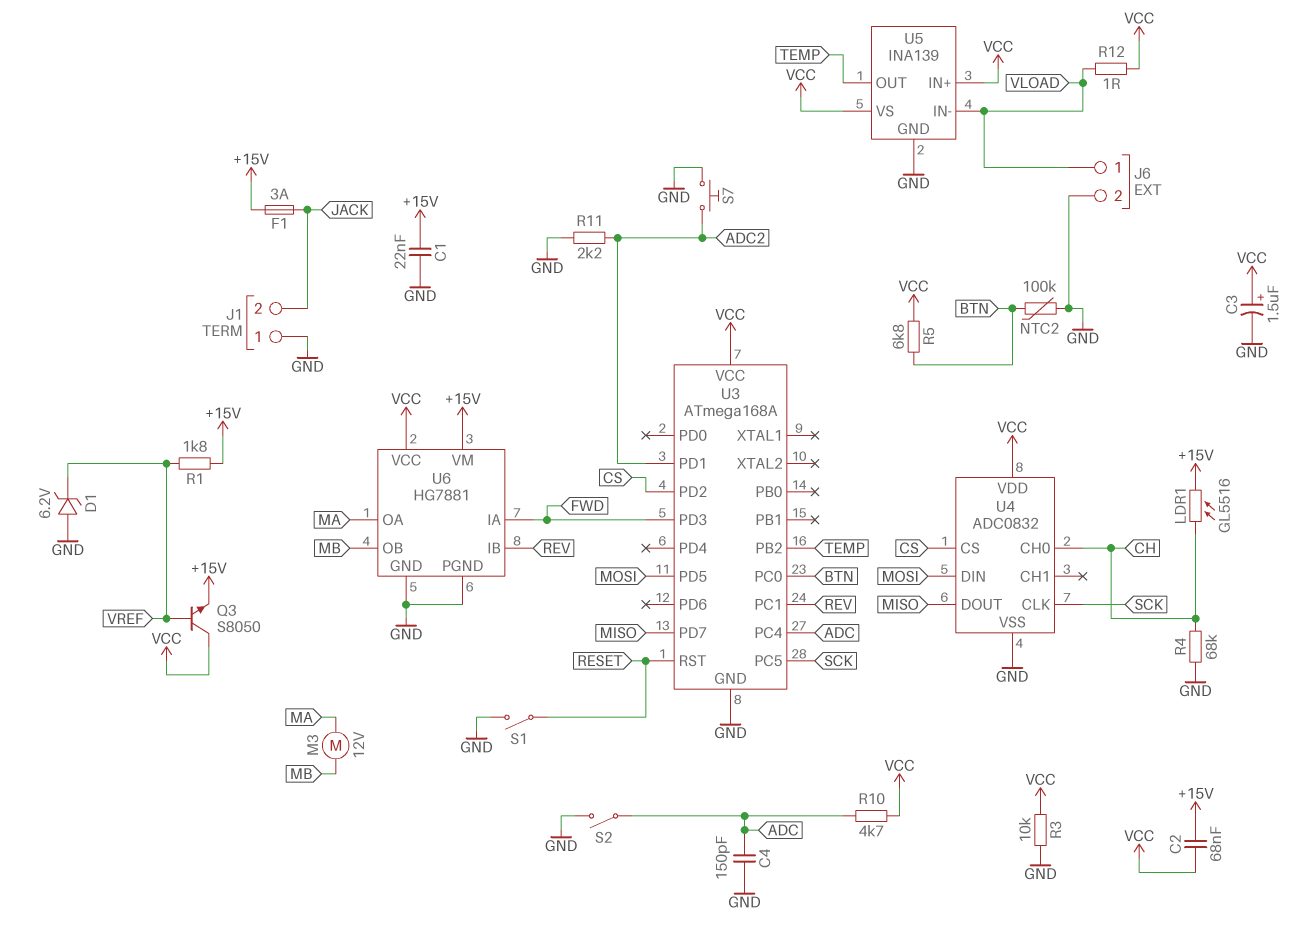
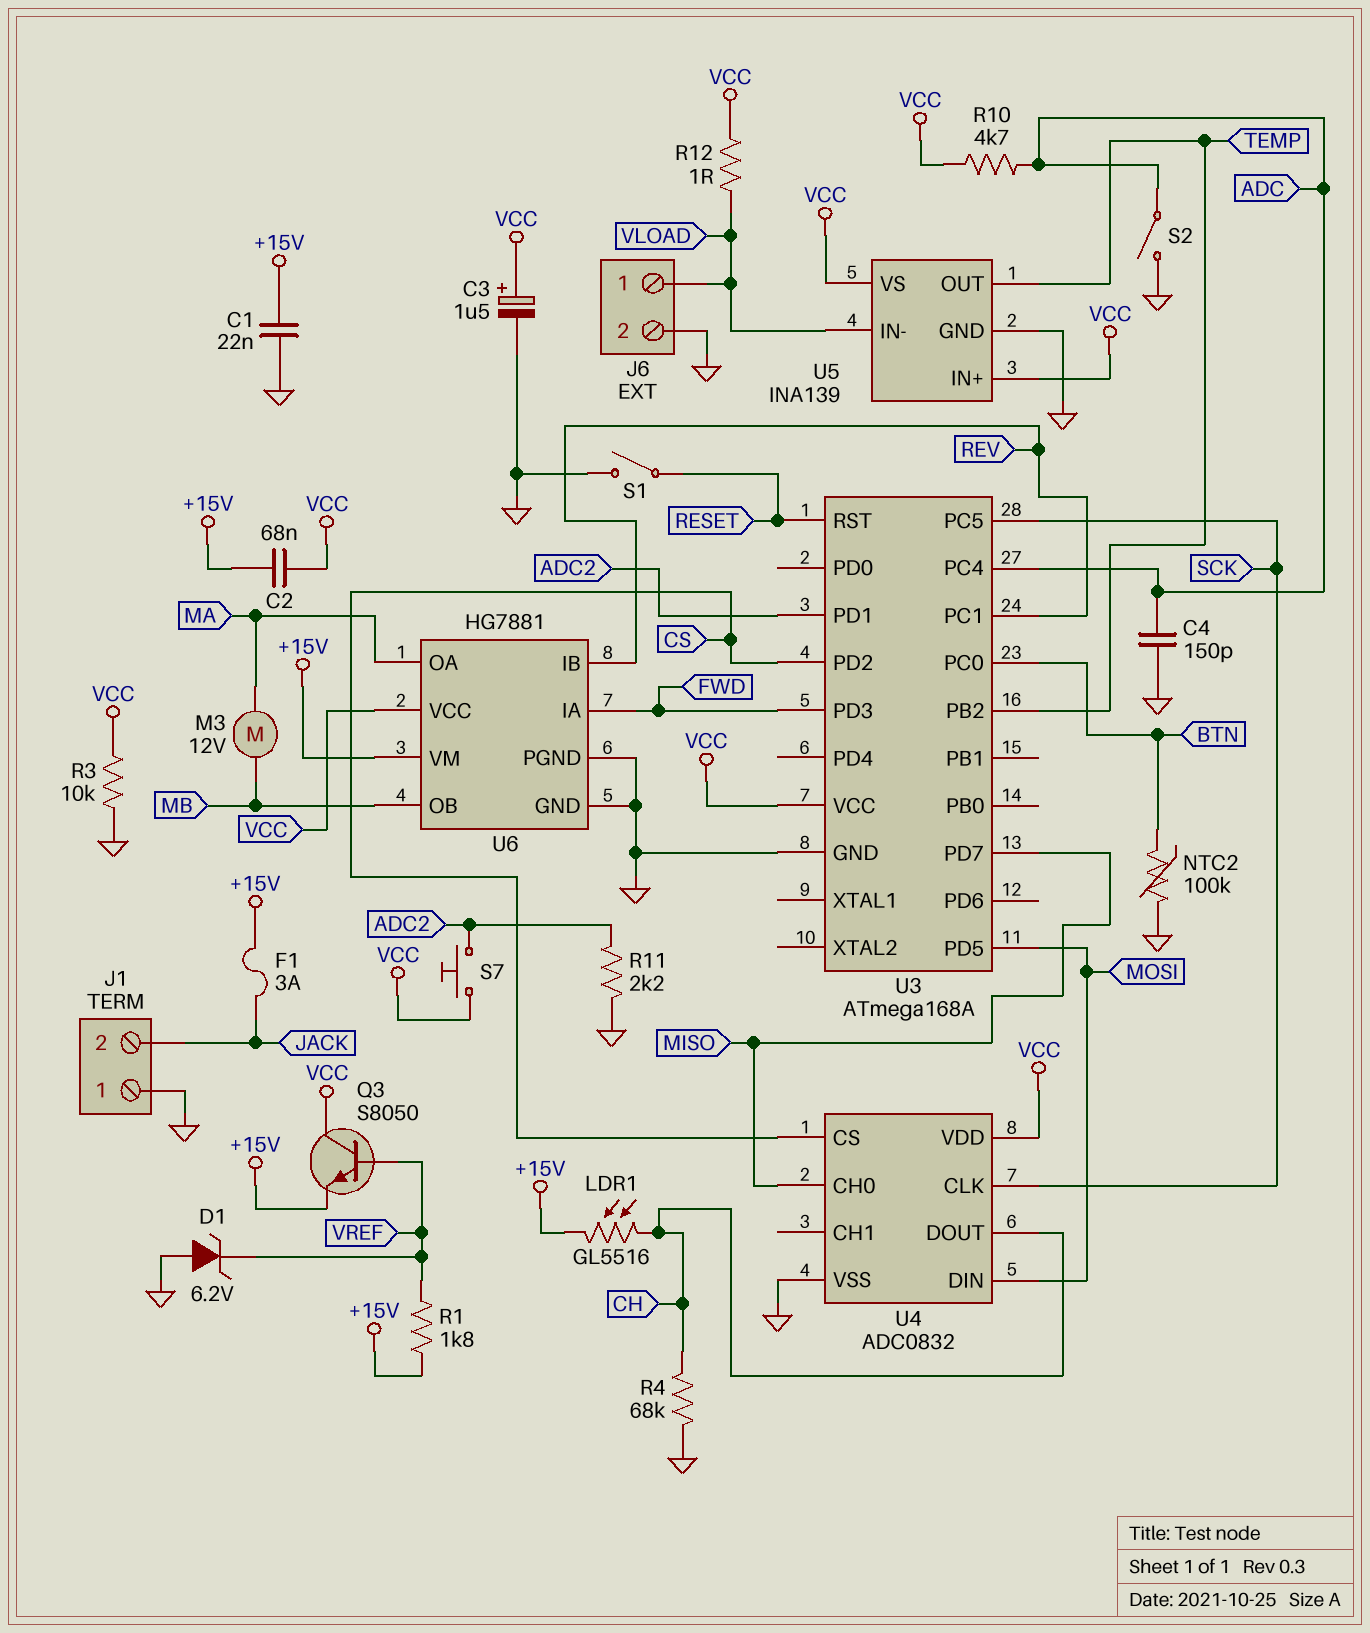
R5: 6.8k (BTN, VCC) -> none
S7: button (ADC2, GND) -> button (ADC2, VCC)
U4 pin CH0: CH -> MISO
U4 pin DOUT: MISO -> CH

